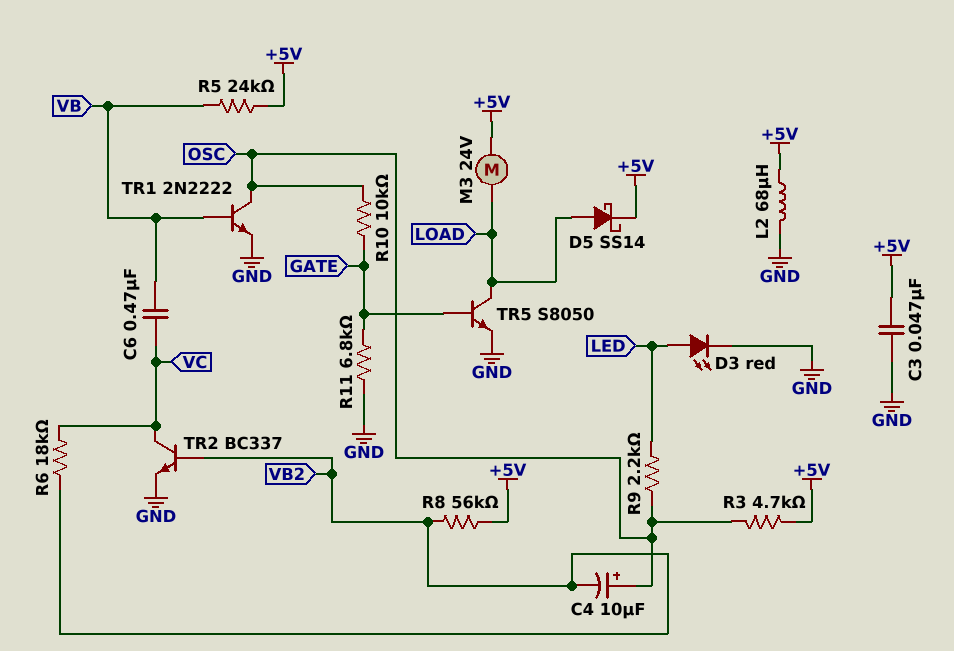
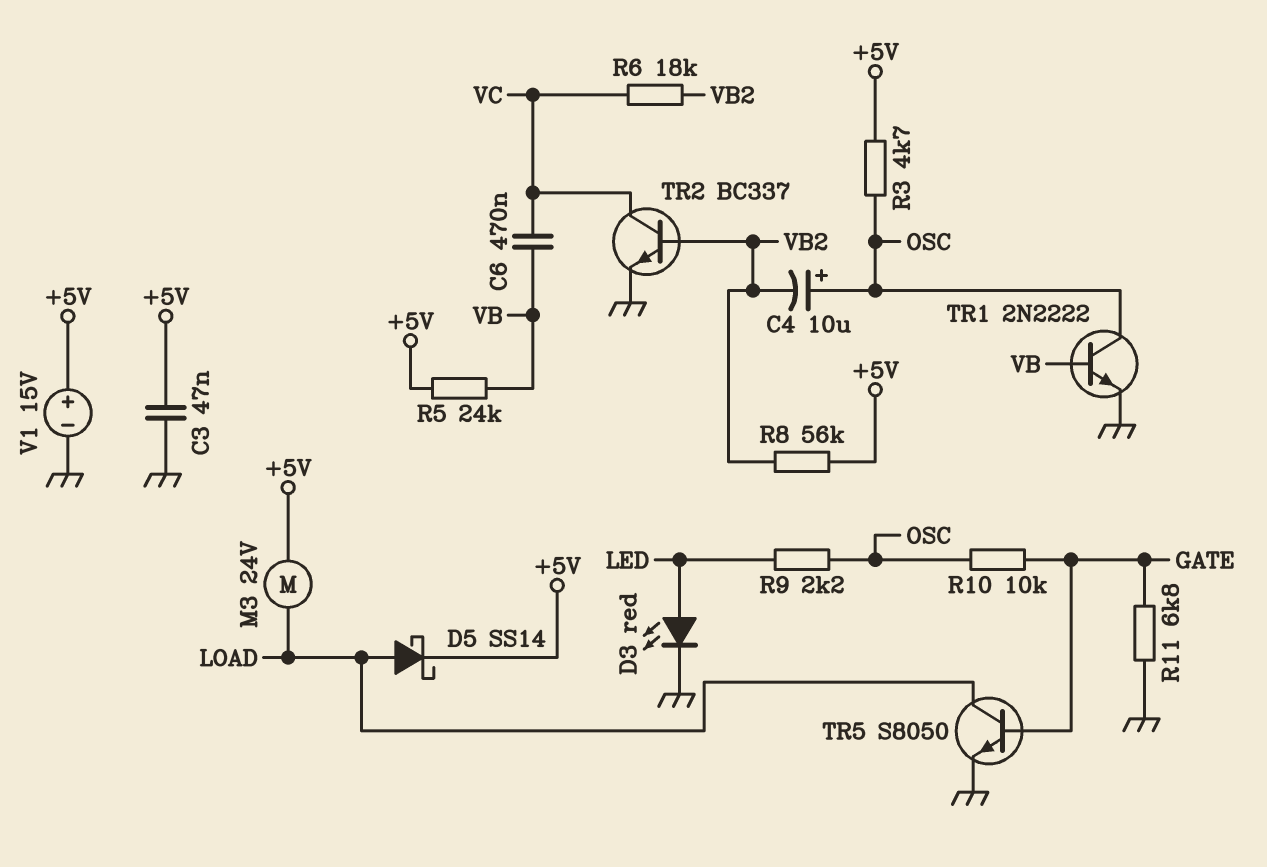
L2: 68uH (+5V, GND) -> none
V1: none -> 15V (plus +5V, minus GND)

